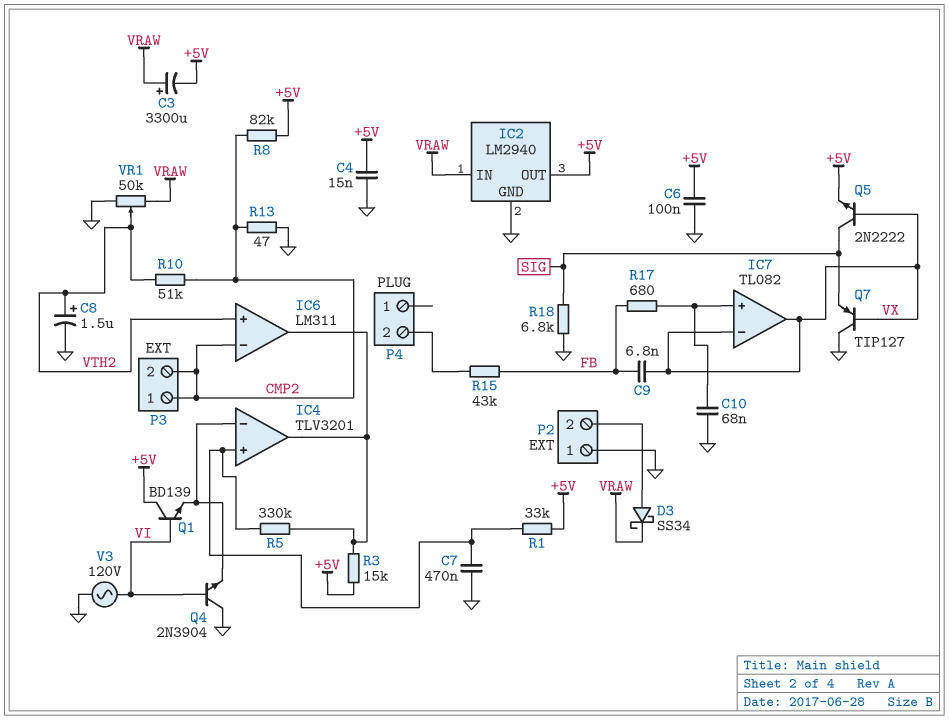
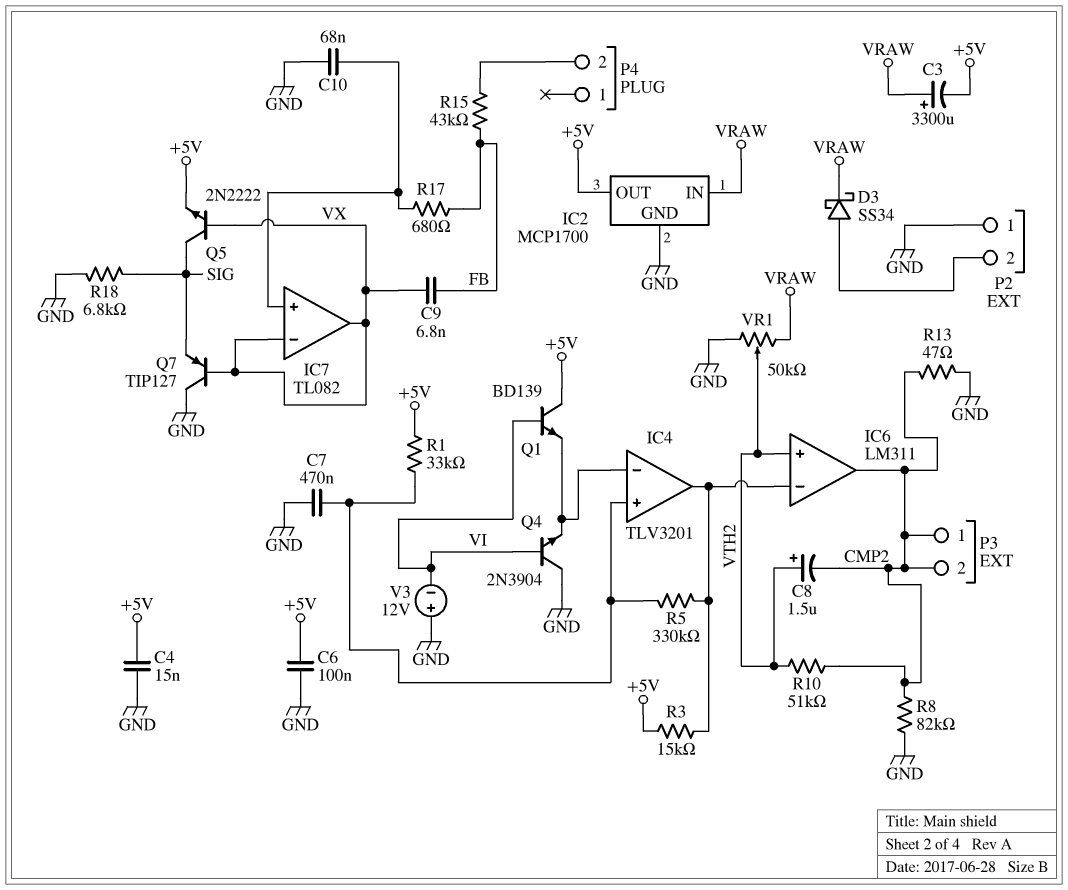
C8: 1.5uF (plus VTH2, minus GND) -> 1.5uF (plus VTH2, minus CMP2)
IC2: LM2940 -> MCP1700
IC6 pin in-: CMP2 -> IC4/out
IC6 pin out: IC4/out -> CMP2
R8: 82k (+5V, CMP2) -> 82k (CMP2, GND)
V3: AC 120V (GND, VI) -> 12V (plus GND, minus VI)

